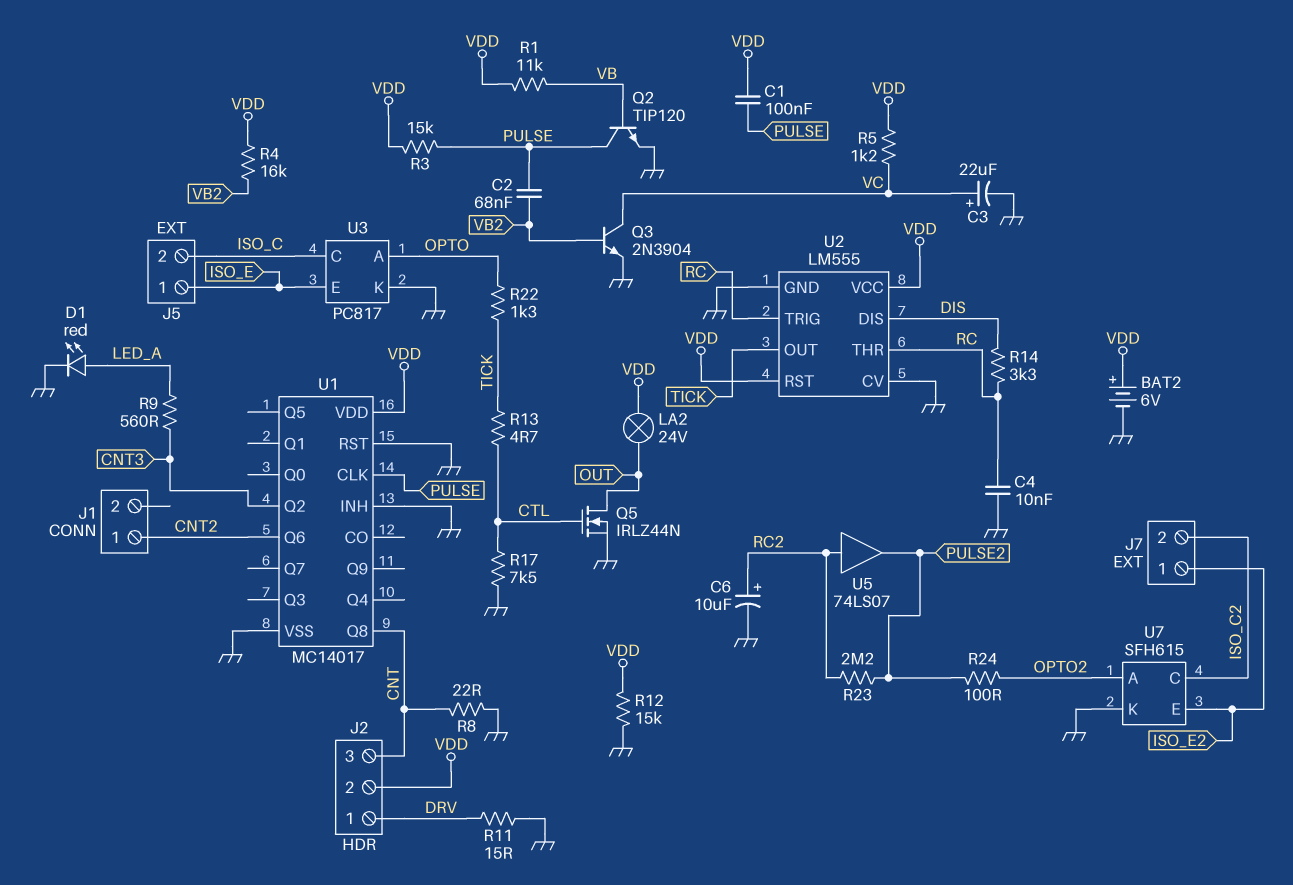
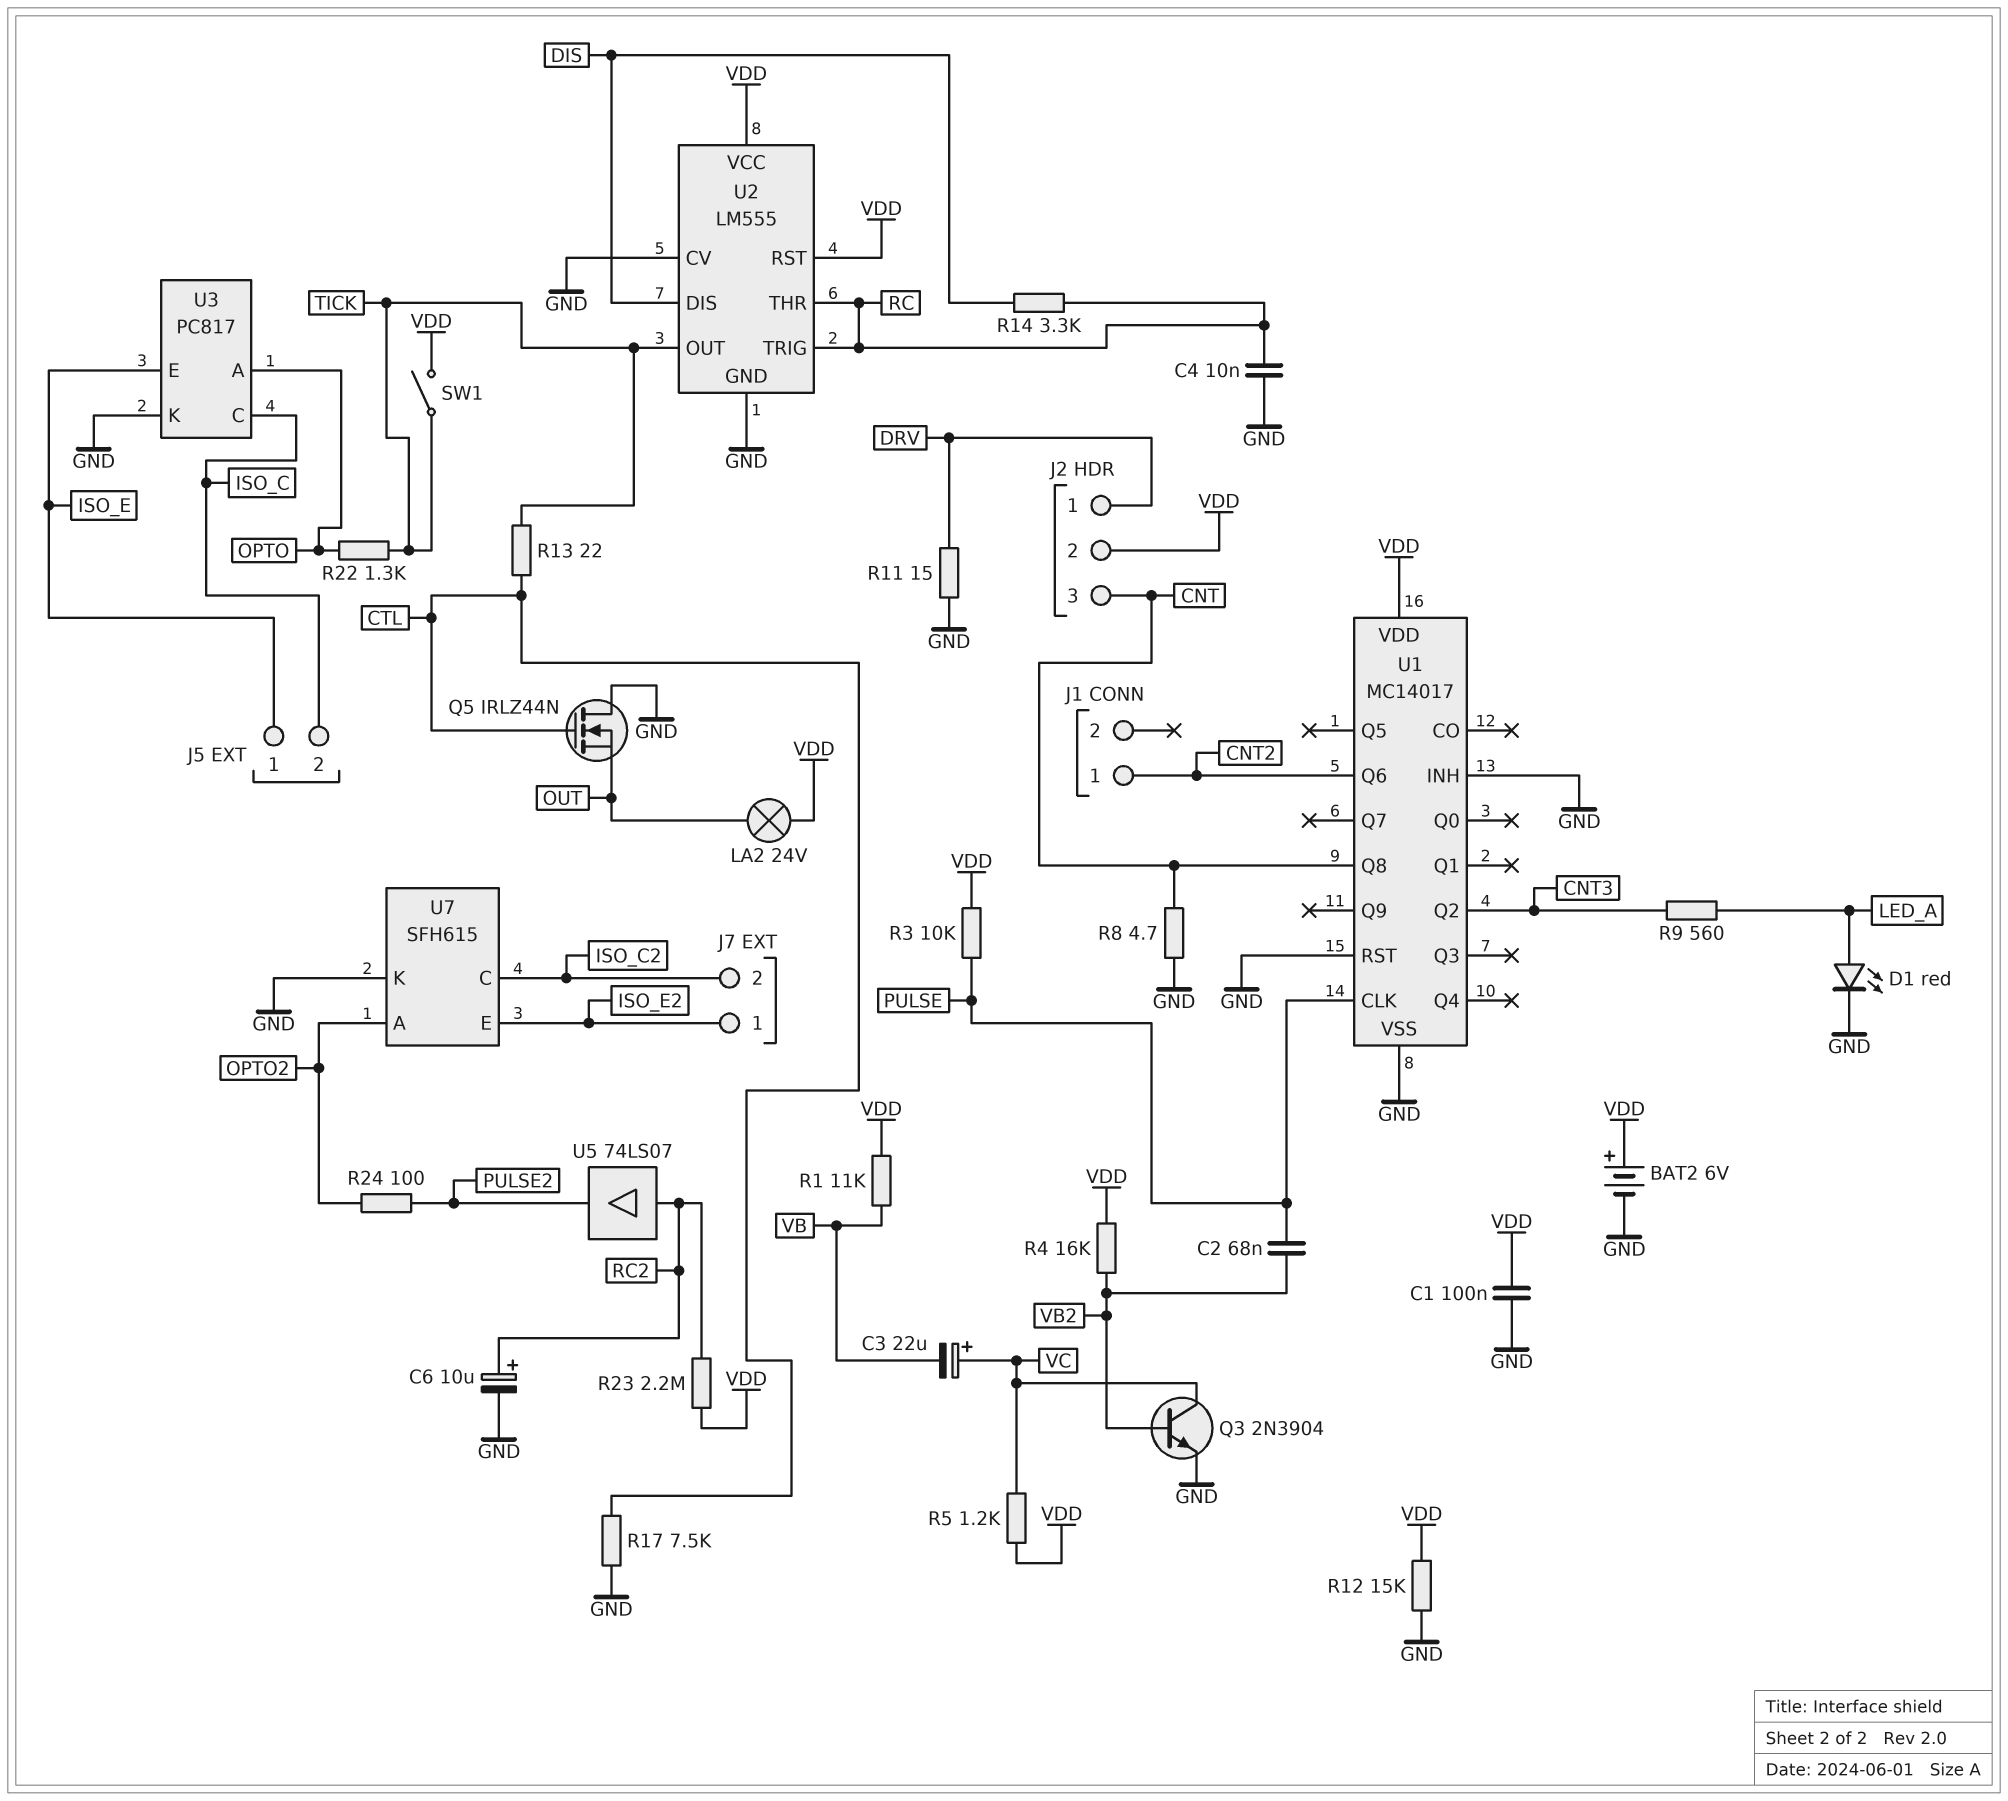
C1: 100nF (PULSE, VDD) -> 100nF (GND, VDD)
C3: 22uF (plus VC, minus GND) -> 22uF (plus VC, minus VB)
Q2: NPN TIP120 (B VB, C PULSE, E GND) -> none
Q5: NMOS IRLZ44N (G CTL, D OUT, S GND) -> NMOS IRLZ44N (G CTL, D GND, S OUT)
R3: 15k (PULSE, VDD) -> 10k (PULSE, VDD)
R8: 22 (CNT, GND) -> 4.7 (CNT, GND)
R13: 4.7 (CTL, TICK) -> 22 (CTL, TICK)
R23: 2.2M (PULSE2, RC2) -> 2.2M (RC2, VDD)
SW1: none -> switch (TICK, VDD)

